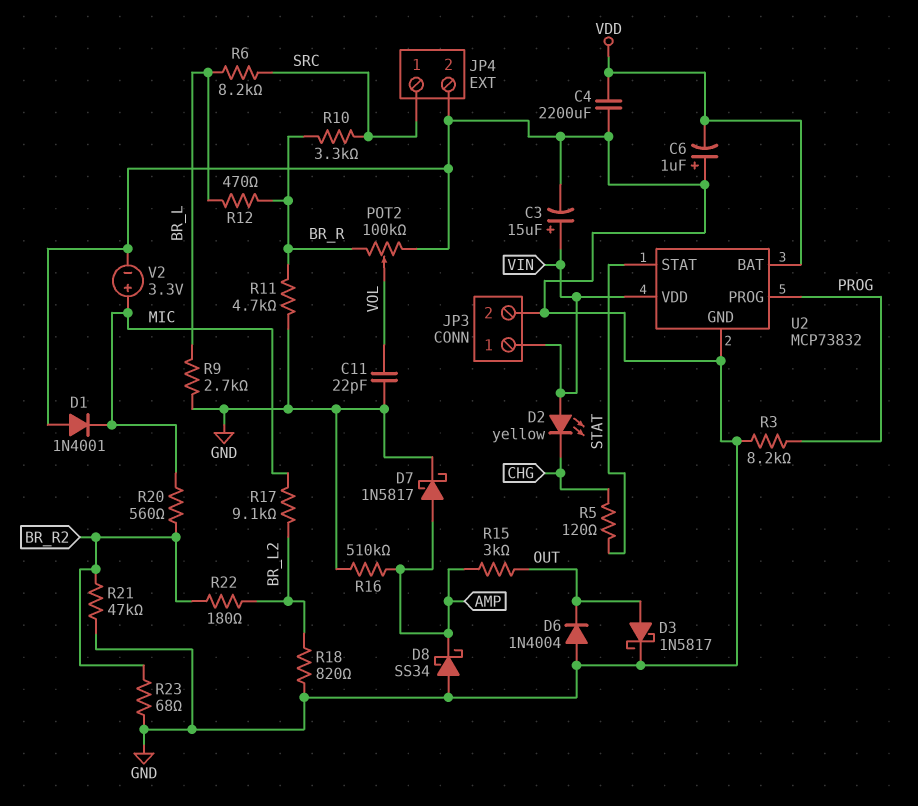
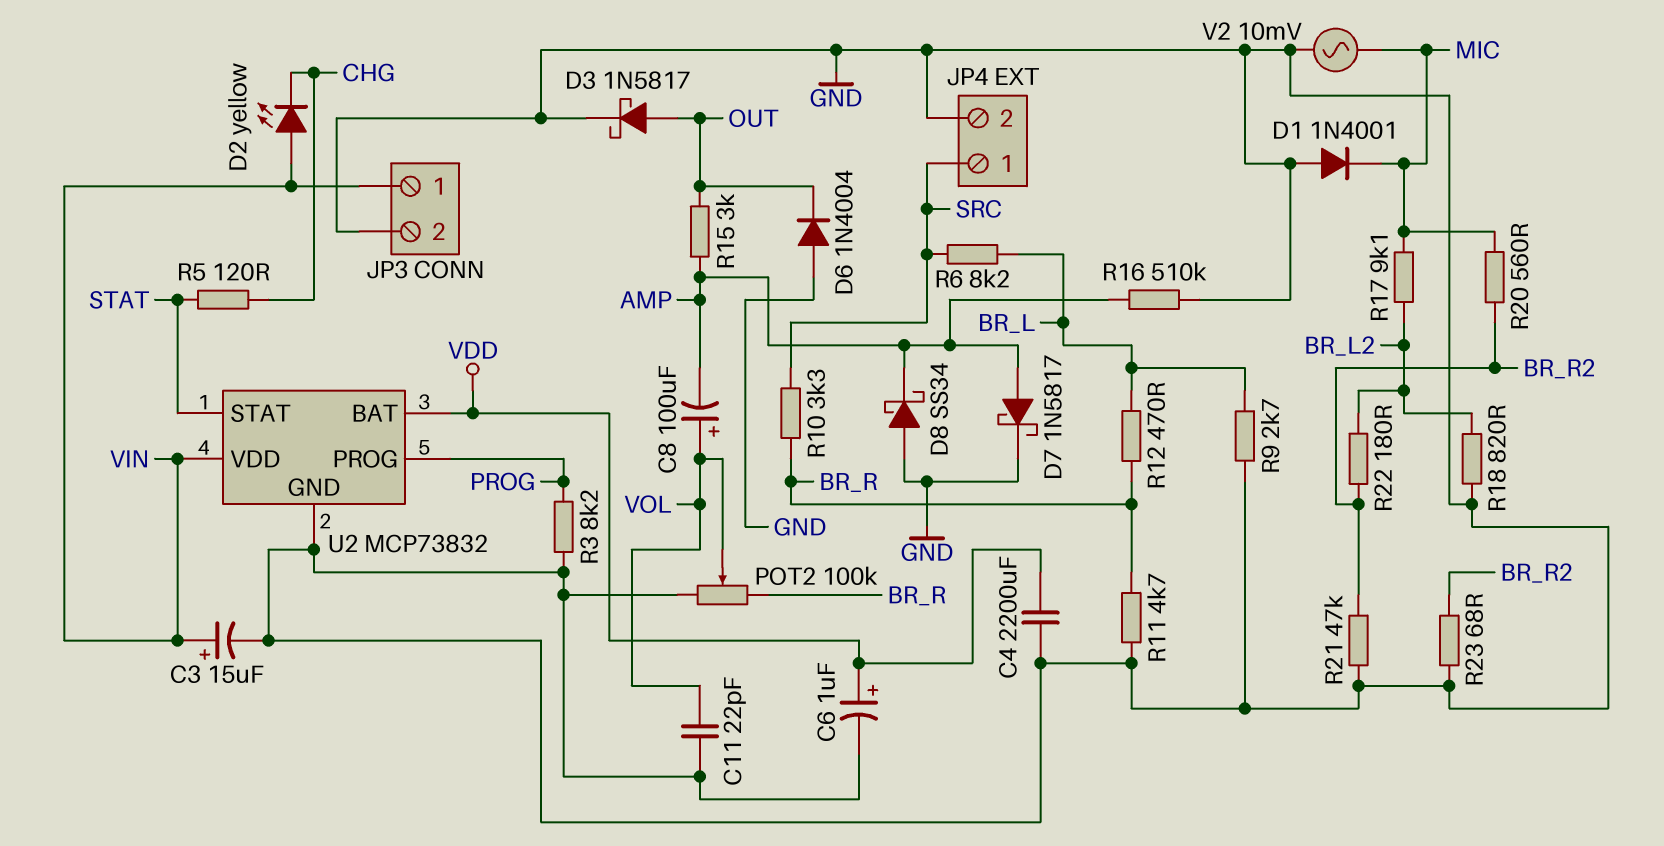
C6: 1uF (plus GND, minus VDD) -> 1uF (plus VDD, minus GND)
C8: none -> 100uF (plus VOL, minus AMP)
V2: 3.3V (plus MIC, minus GND) -> AC 10mV (GND, MIC)

